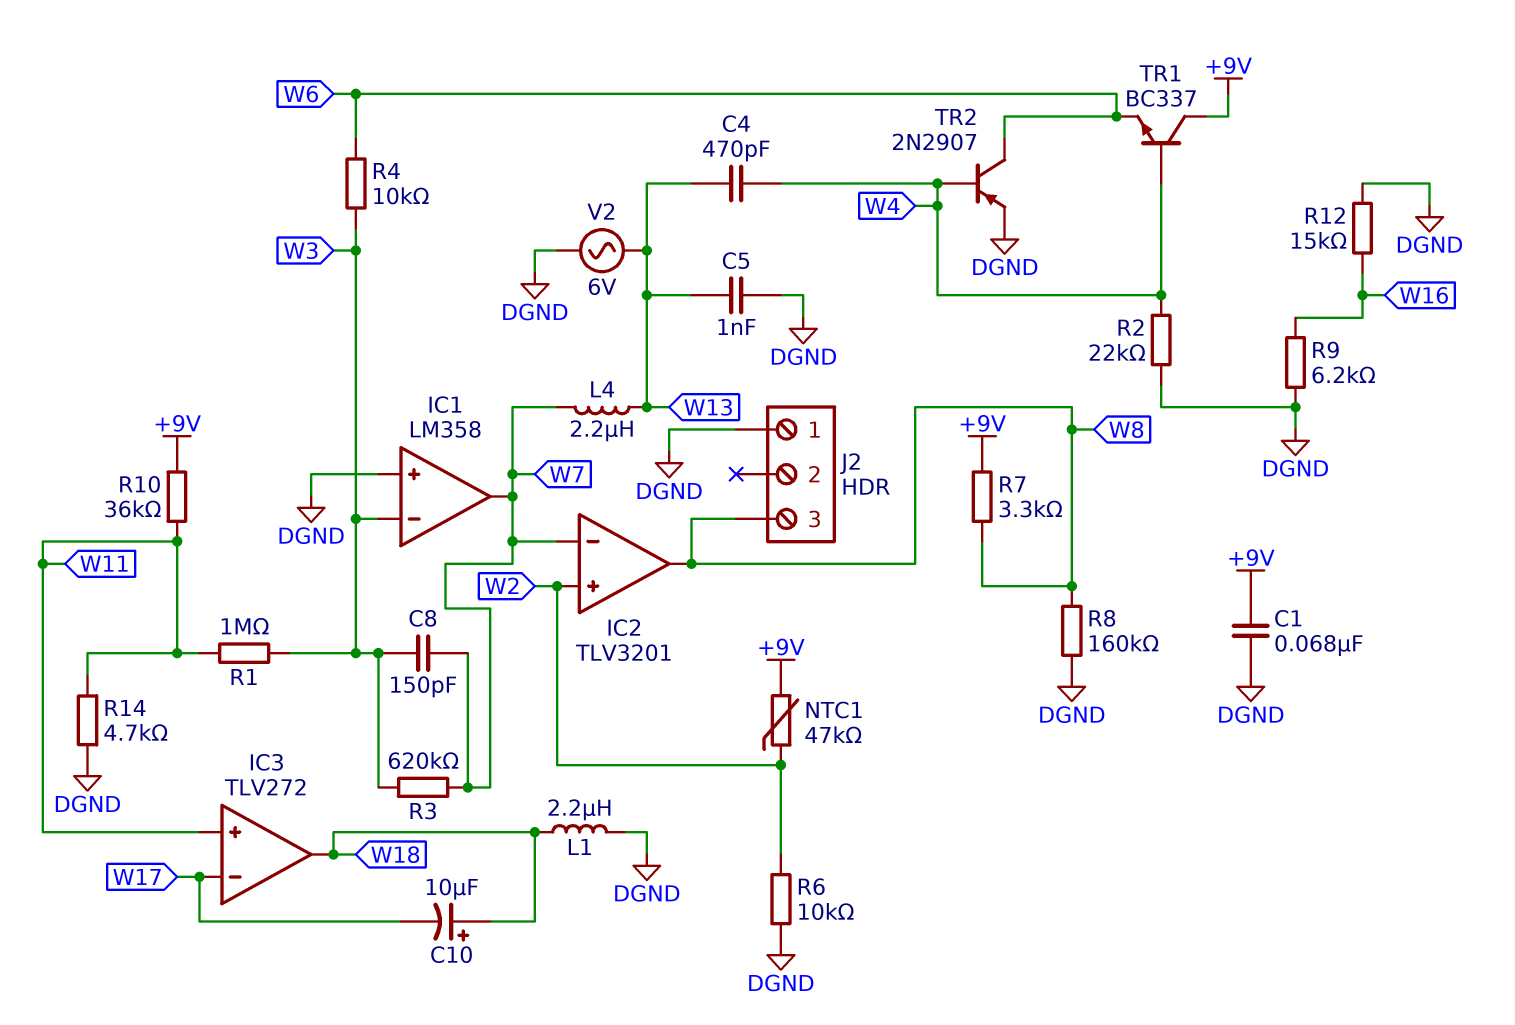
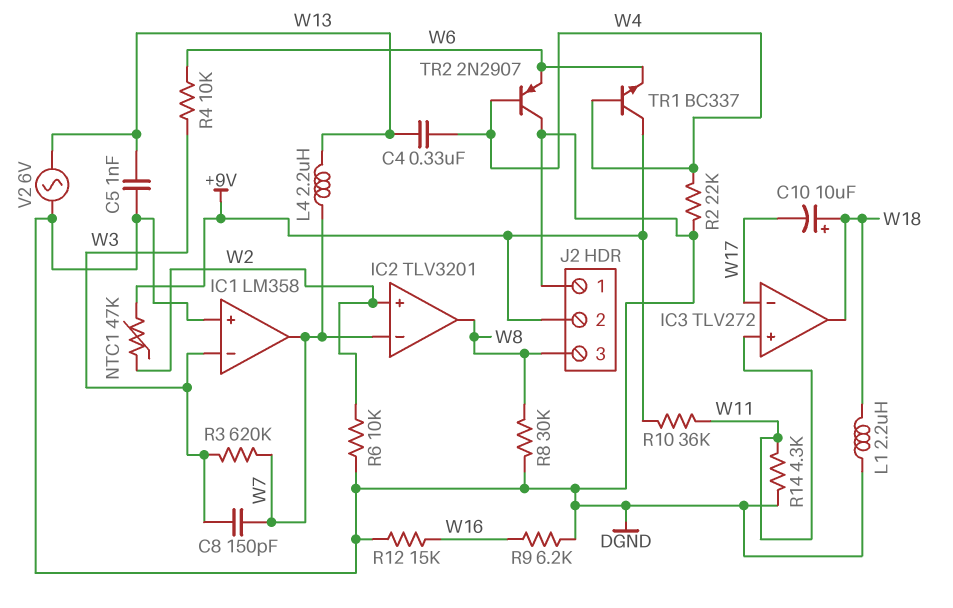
C1: 68nF (+9V, DGND) -> none
C4: 470pF (W4, W13) -> 330nF (W4, W13)
J2 pin 2: none -> +9V
R1: 1M (W3, W11) -> none
R7: 3.3k (+9V, W8) -> none
R8: 160k (DGND, W8) -> 30k (DGND, W8)
R14: 4.7k (DGND, W11) -> 4.3k (DGND, W11)
TR2: PNP 2N2907 (B W4, C W6, E DGND) -> PNP 2N2907 (B W4, C DGND, E W6)

